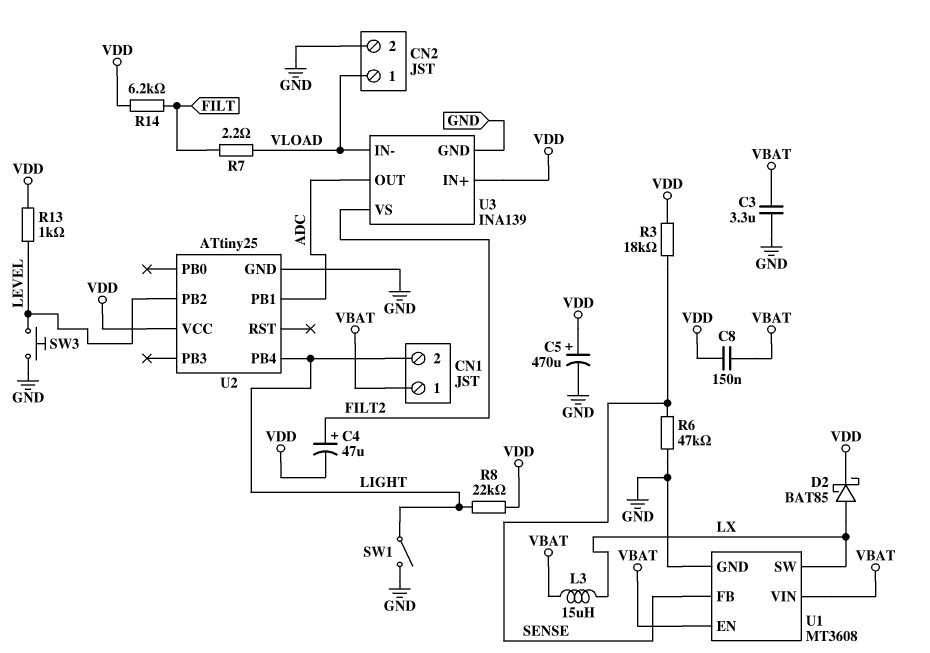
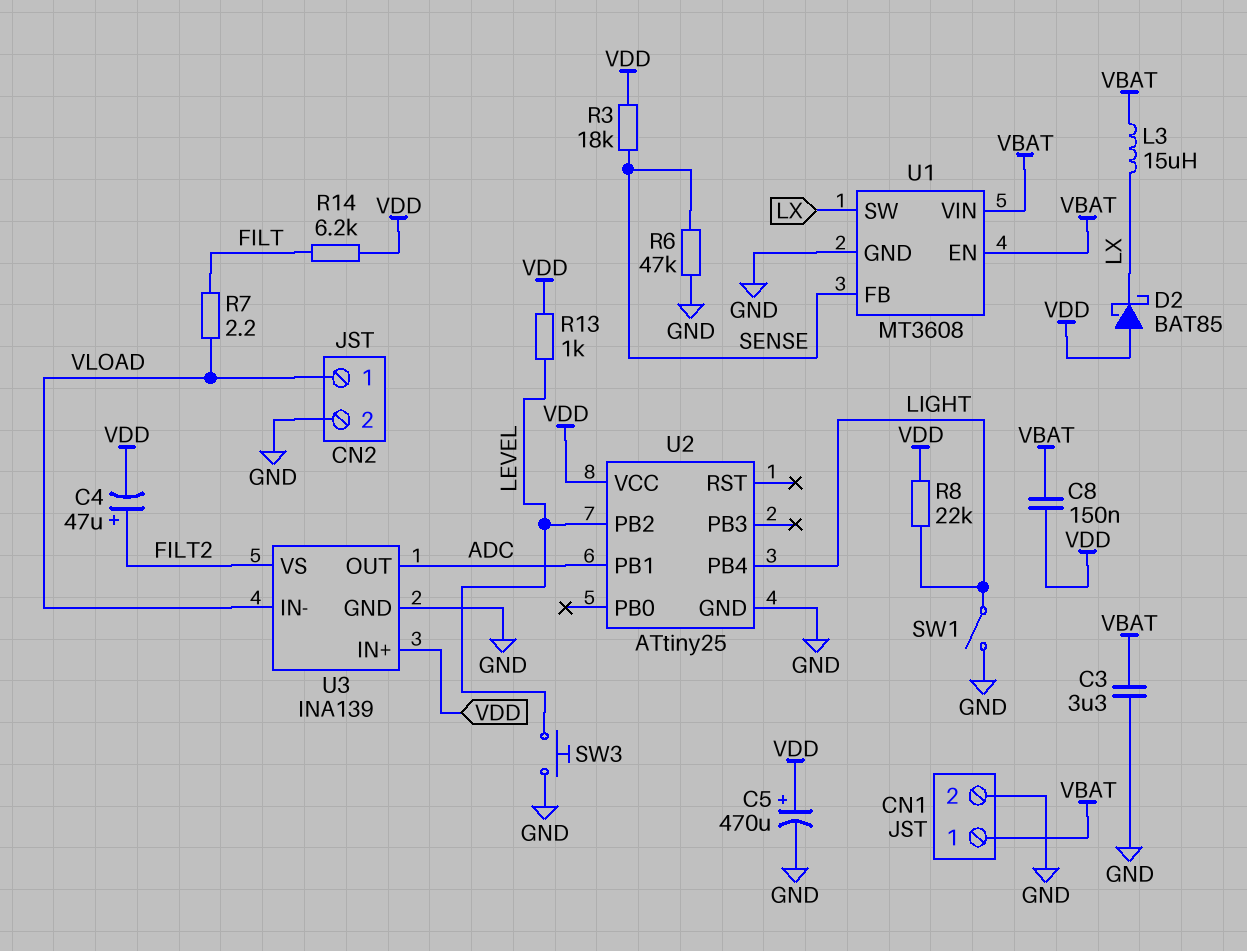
CN1 pin 2: LIGHT -> GND
D2: schottky BAT85 (A LX, K VDD) -> schottky BAT85 (A VDD, K LX)

